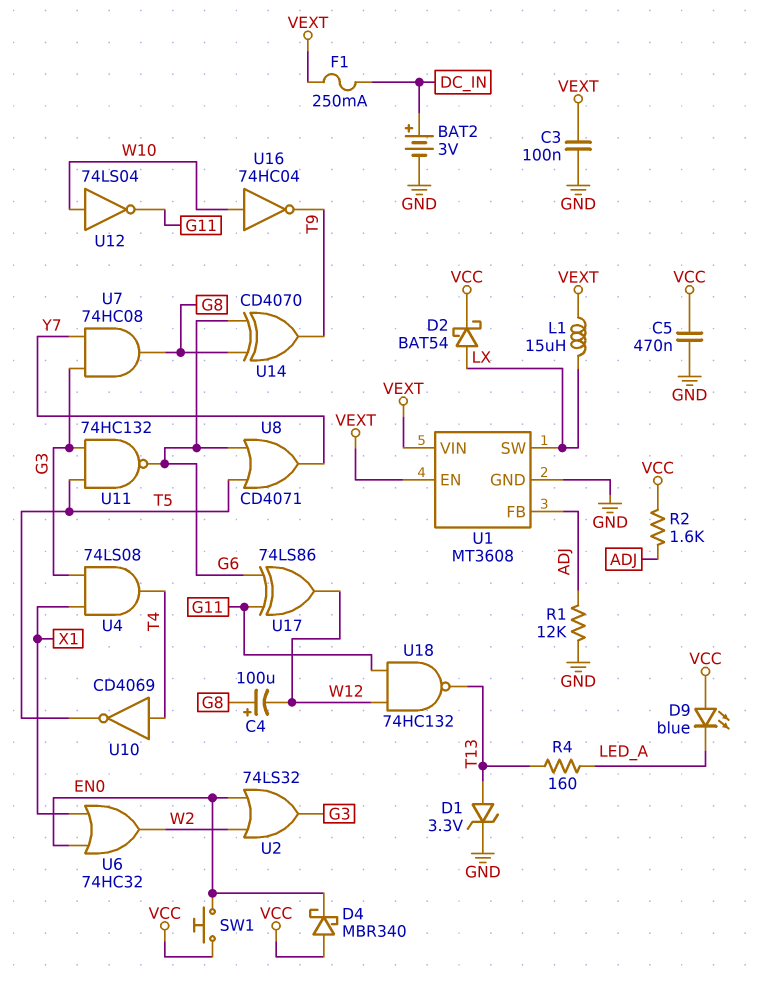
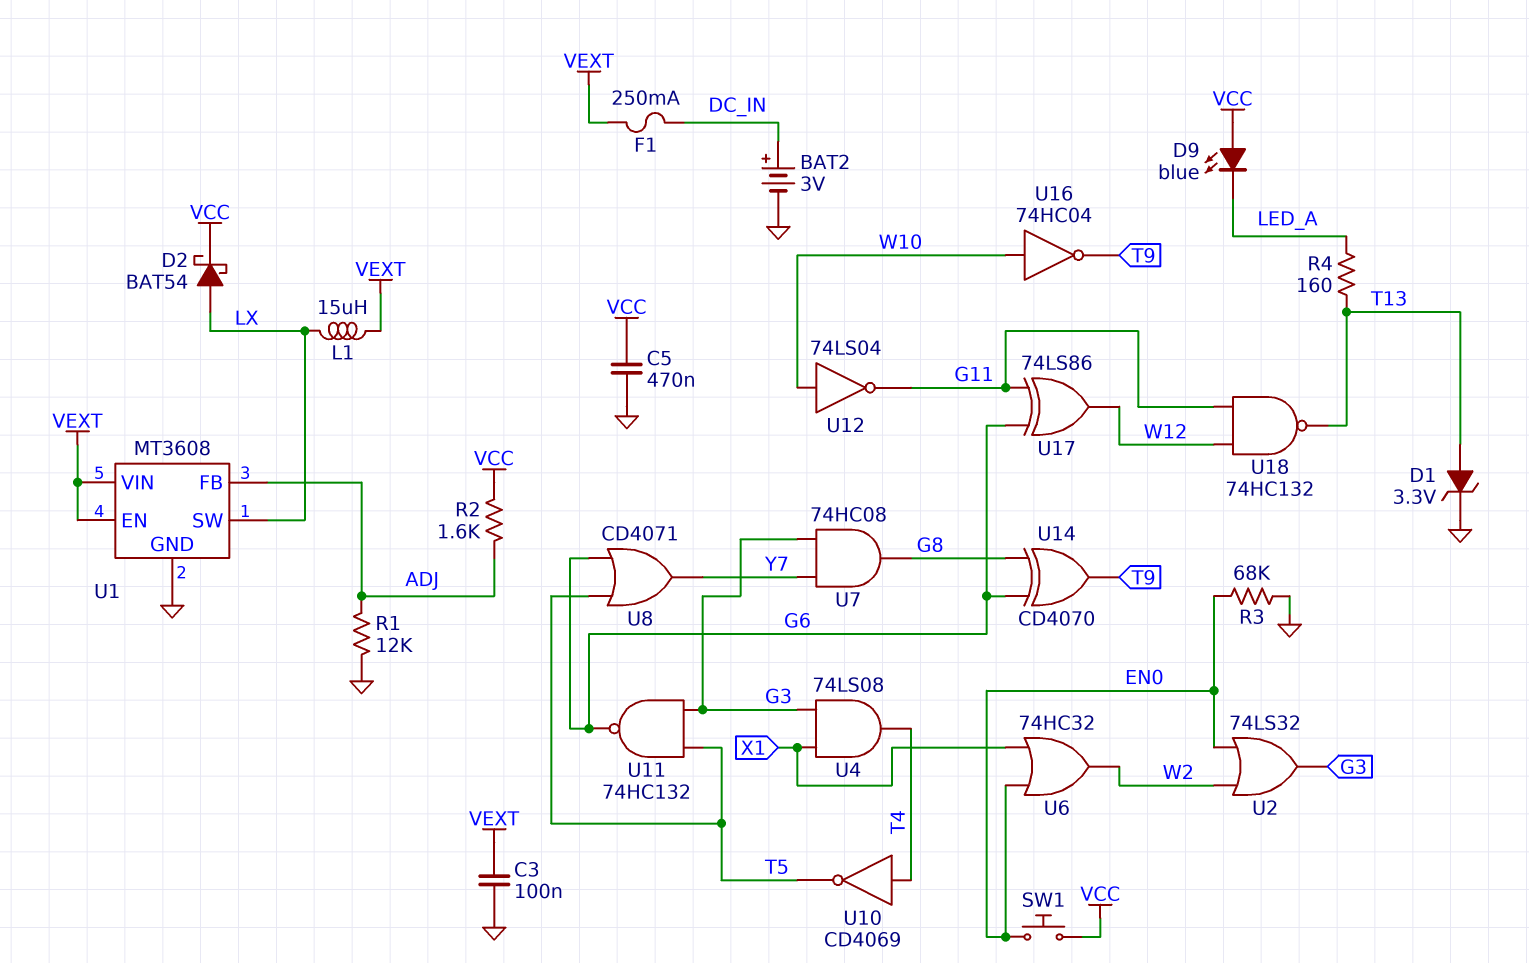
C4: 100uF (plus G8, minus W12) -> none
D4: schottky MBR340 (A VCC, K EN0) -> none
R3: none -> 68k (EN0, GND)

